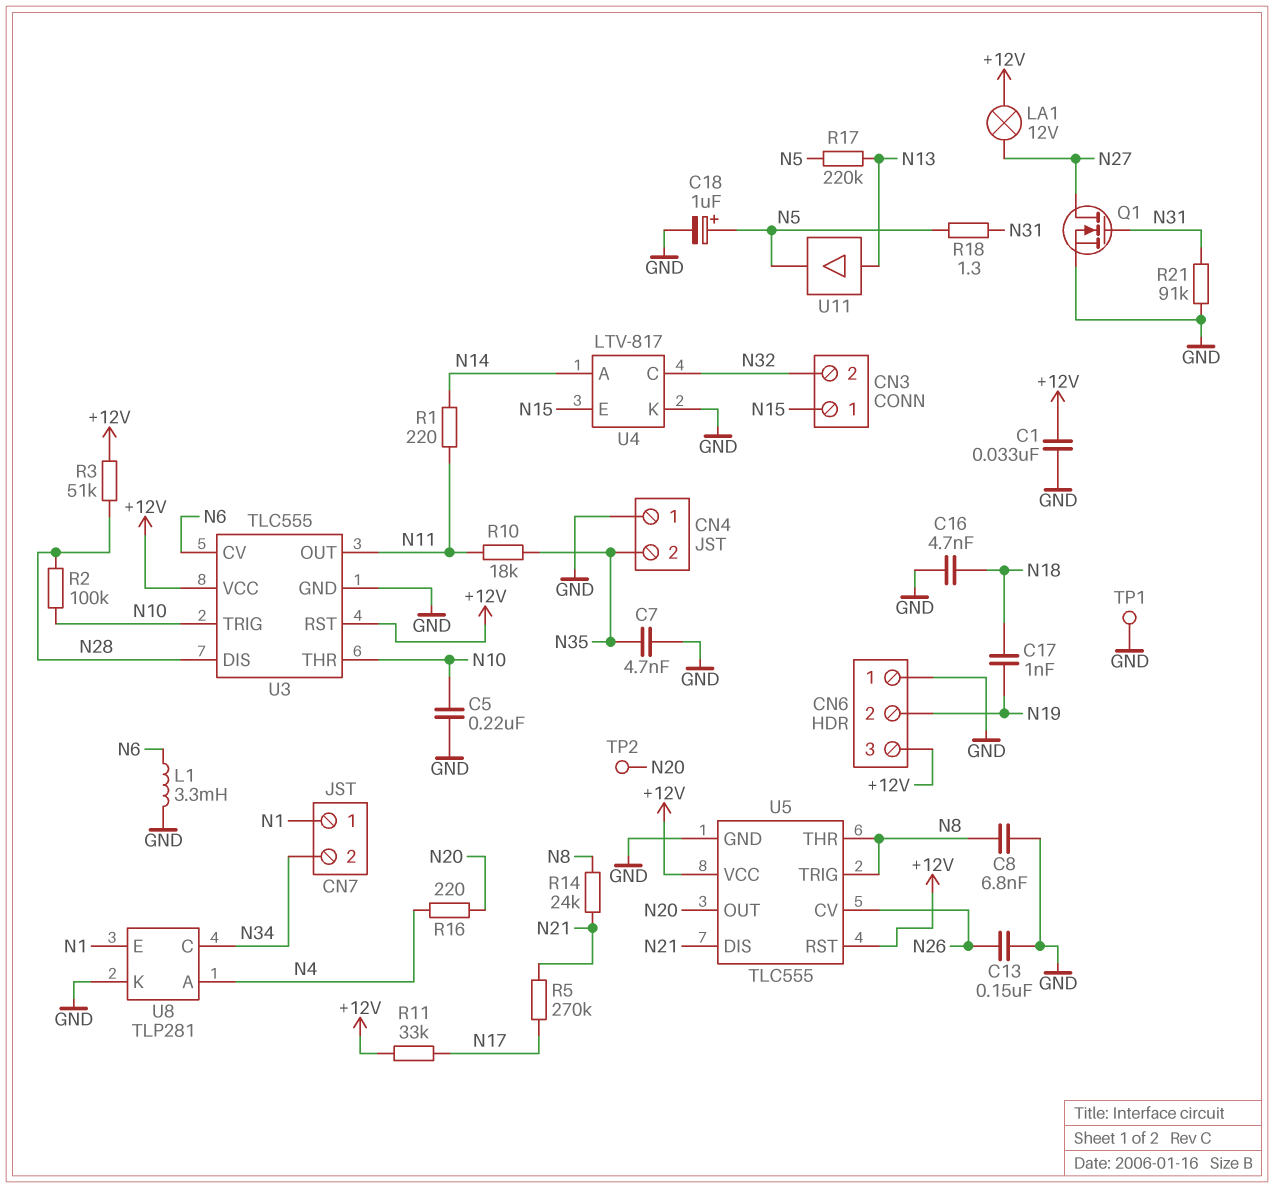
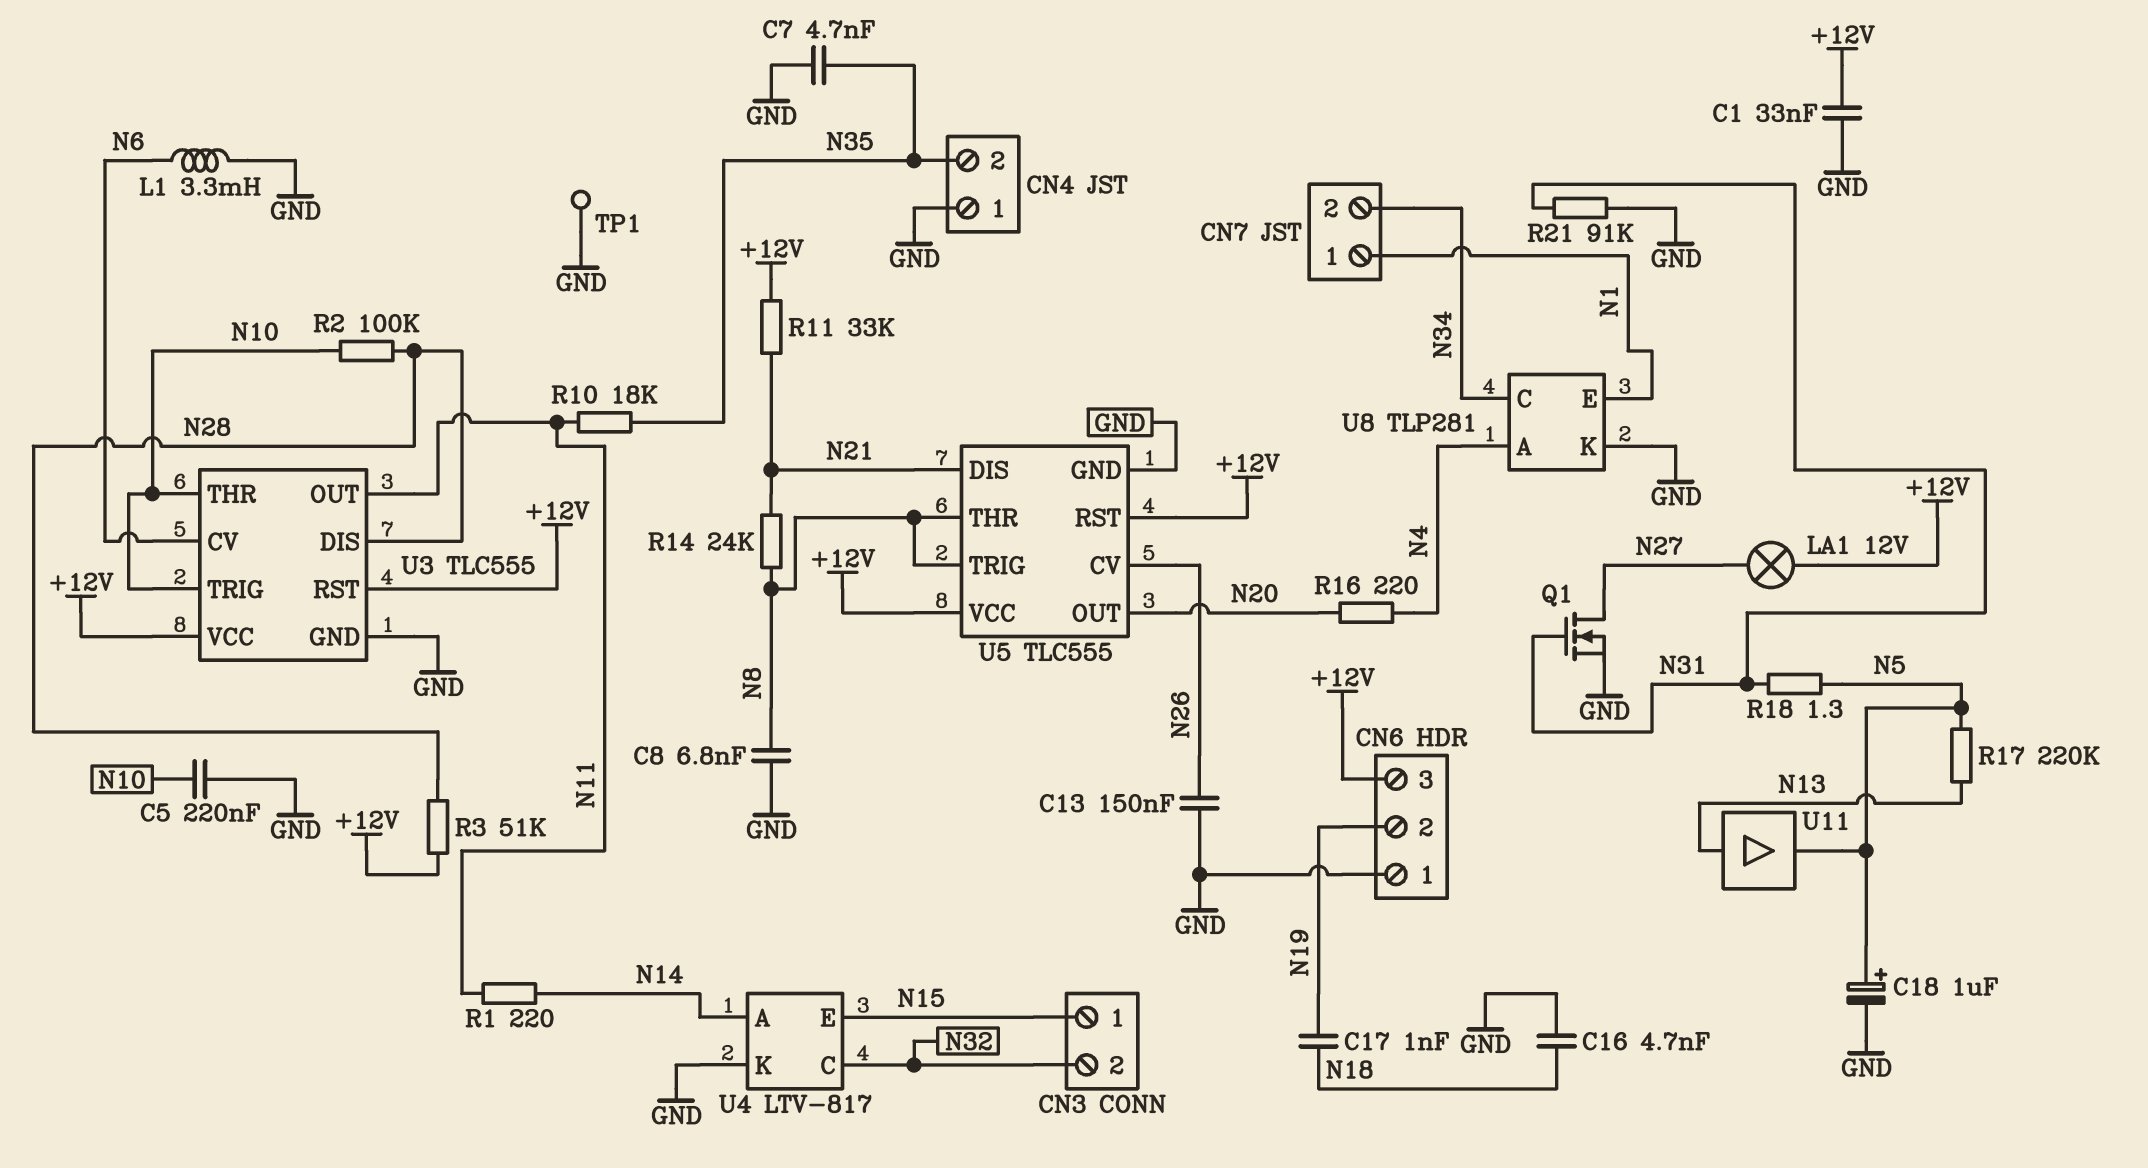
R5: 270k (N17, N21) -> none
R11: 33k (+12V, N17) -> 33k (+12V, N21)
TP2: test point (N20) -> none

